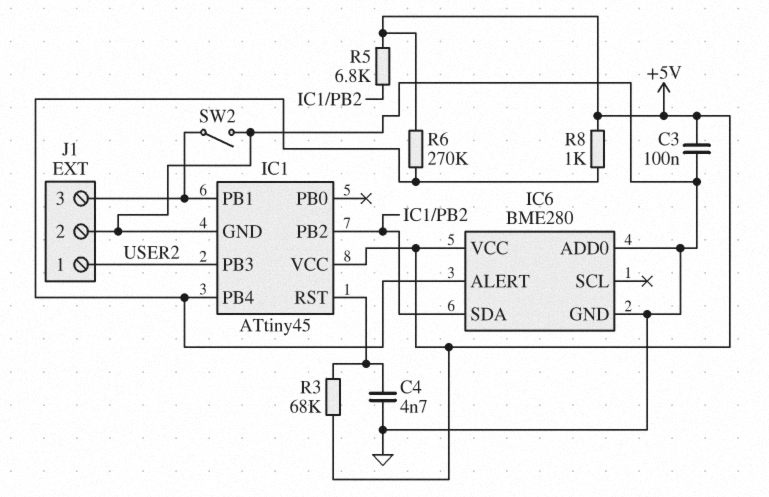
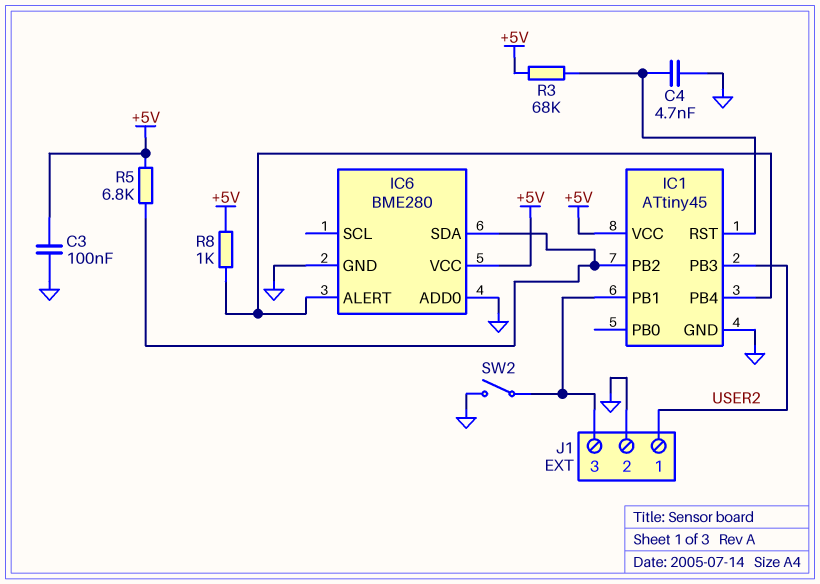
R6: 270k (+5V, IC1/PB4) -> none

